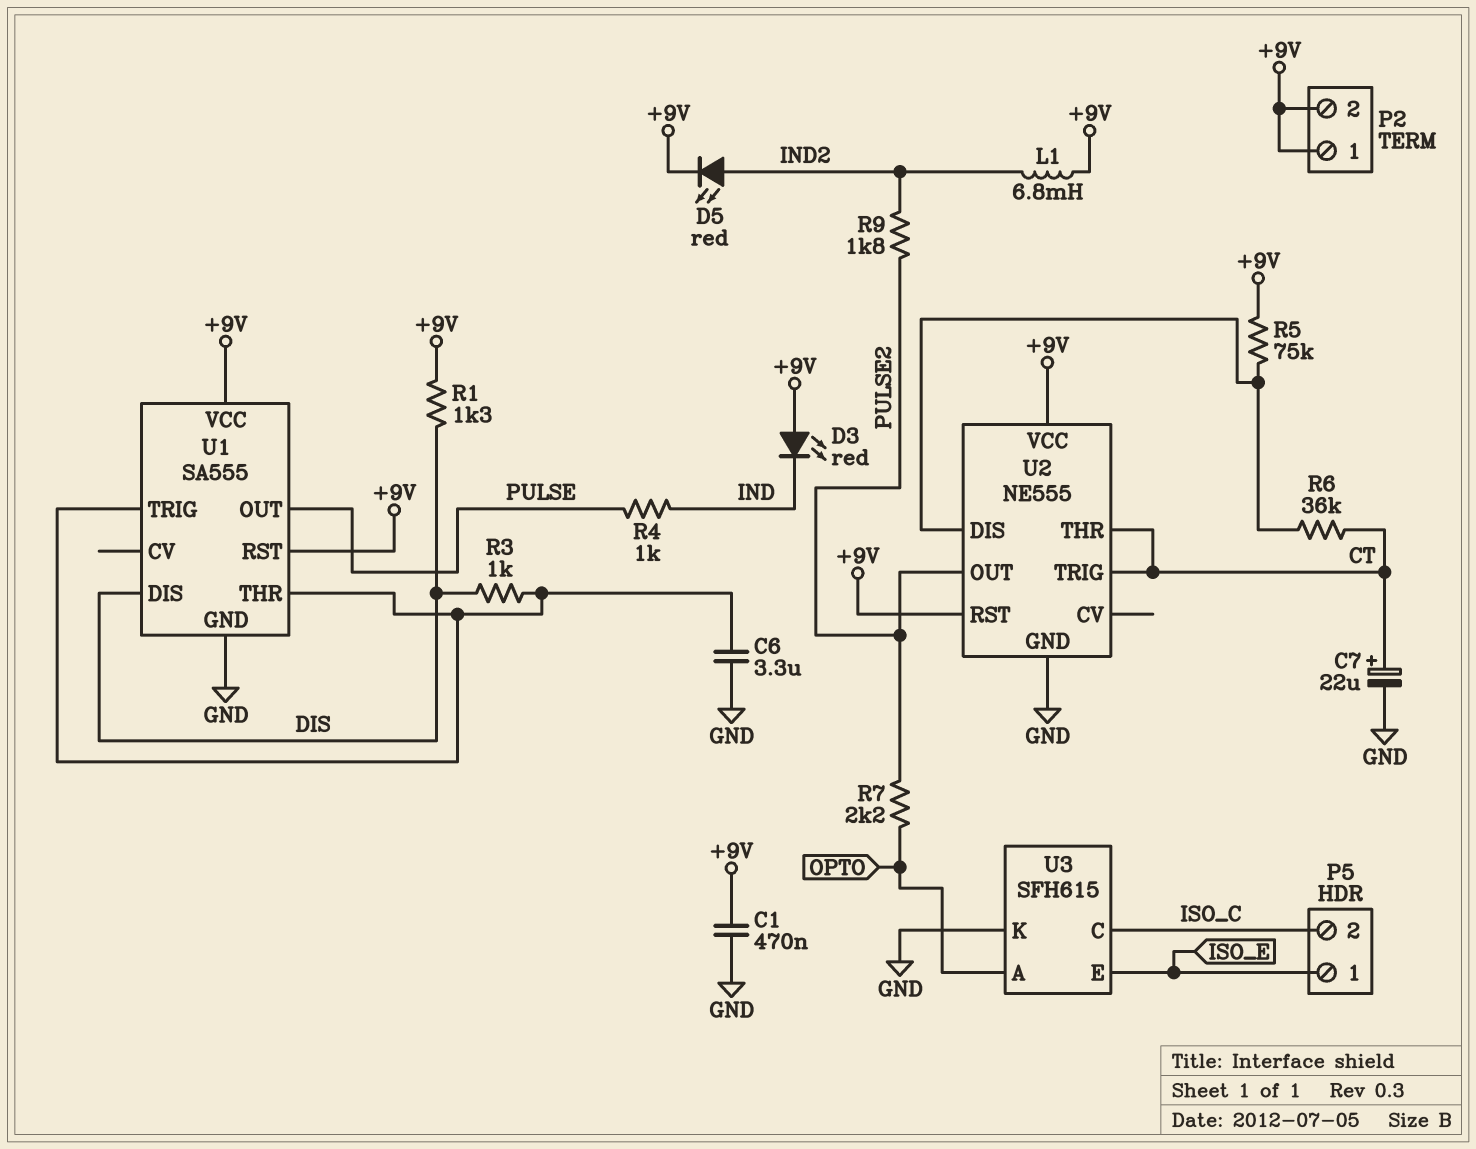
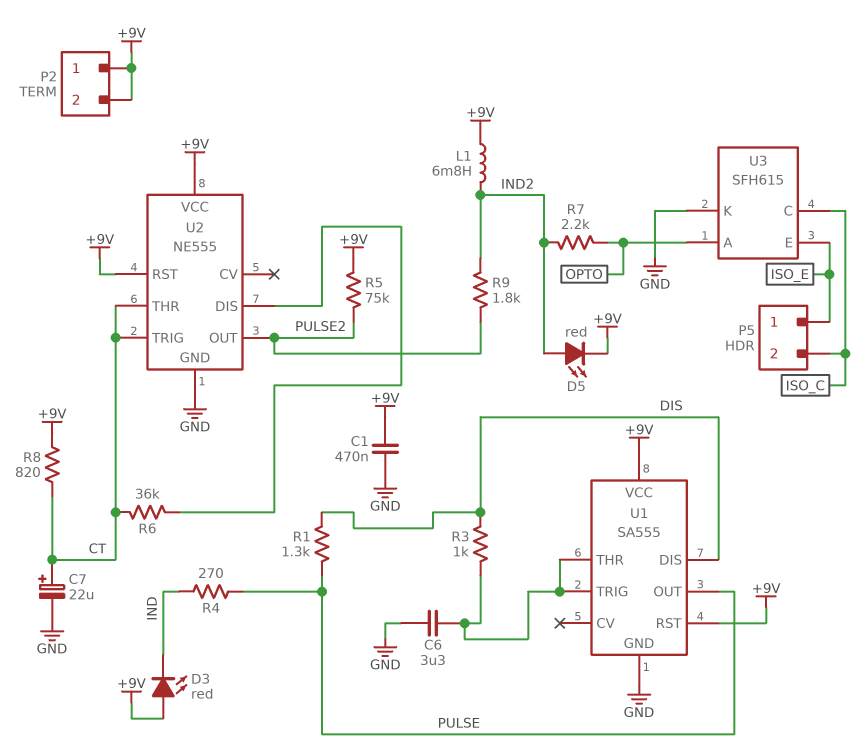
R1: 1.3k (+9V, DIS) -> 1.3k (DIS, PULSE)
R4: 1k (IND, PULSE) -> 270 (IND, PULSE)
R5: 75k (+9V, U2/DIS) -> 75k (+9V, PULSE2)
R7: 2.2k (OPTO, PULSE2) -> 2.2k (IND2, OPTO)
R8: none -> 820 (+9V, CT)

